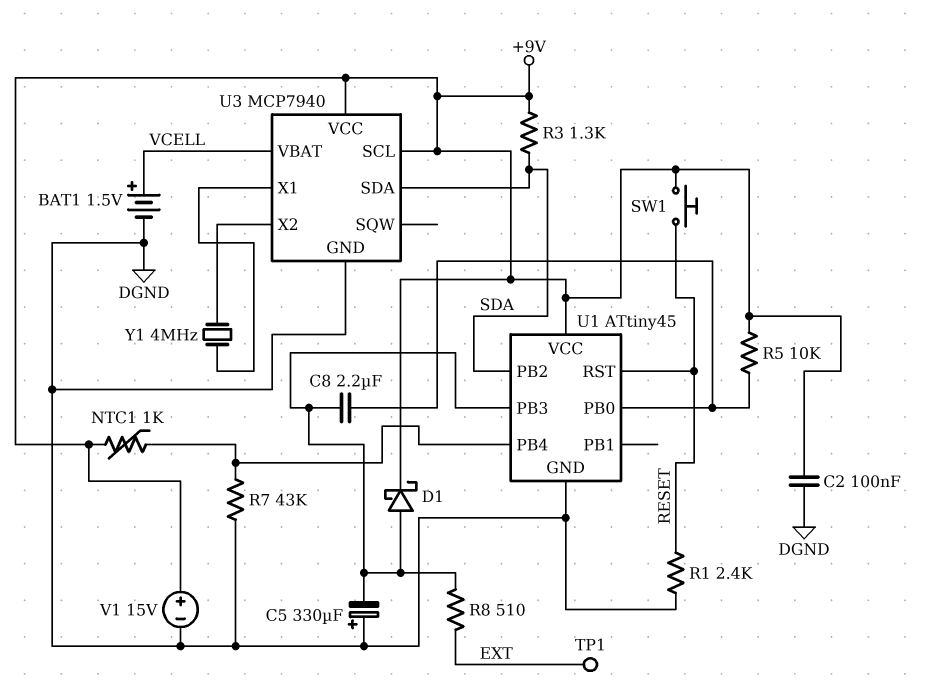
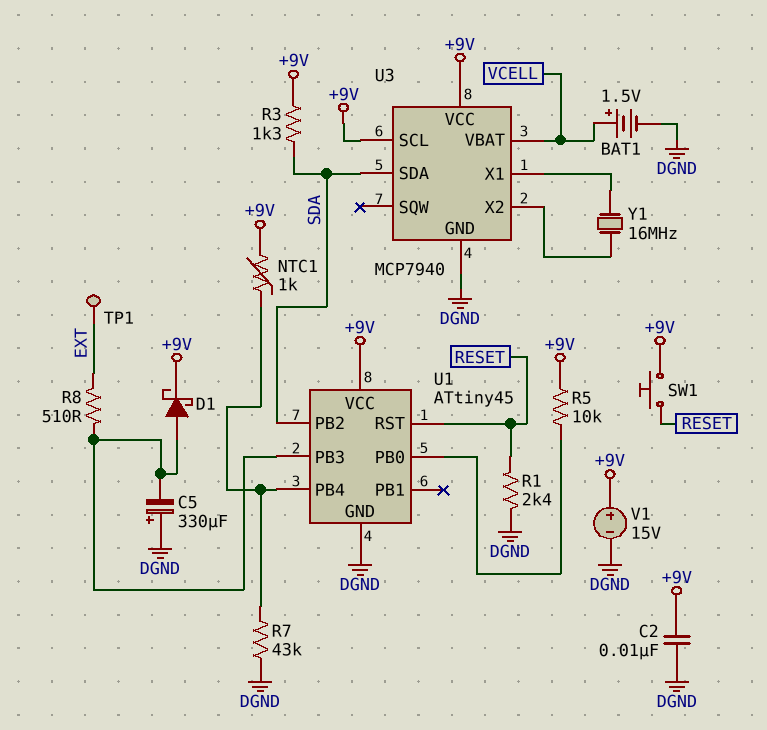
C2: 100nF (+9V, DGND) -> 10nF (+9V, DGND)
C8: 2.2uF (U1/PB0, U1/PB3) -> none
Y1: 4MHz (U3/X1, U3/X2) -> 16MHz (U3/X1, U3/X2)

